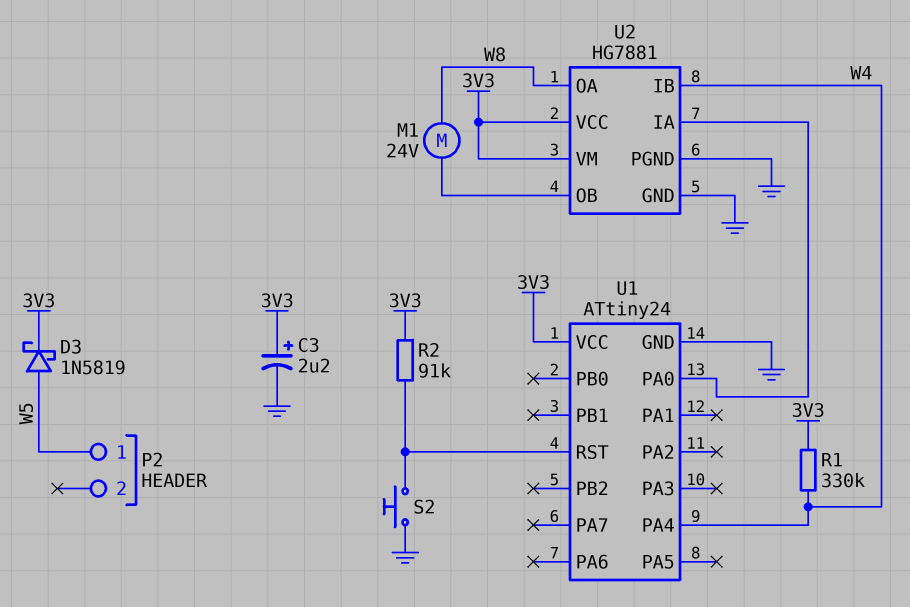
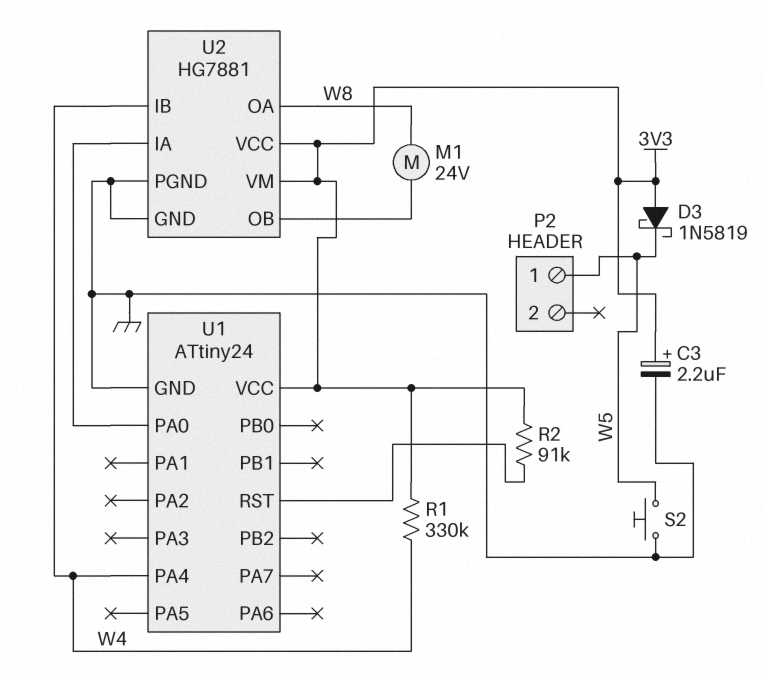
D3: schottky 1N5819 (A W5, K 3V3) -> schottky 1N5819 (A 3V3, K W5)
S2: button (GND, U1/RST) -> button (GND, W5)

